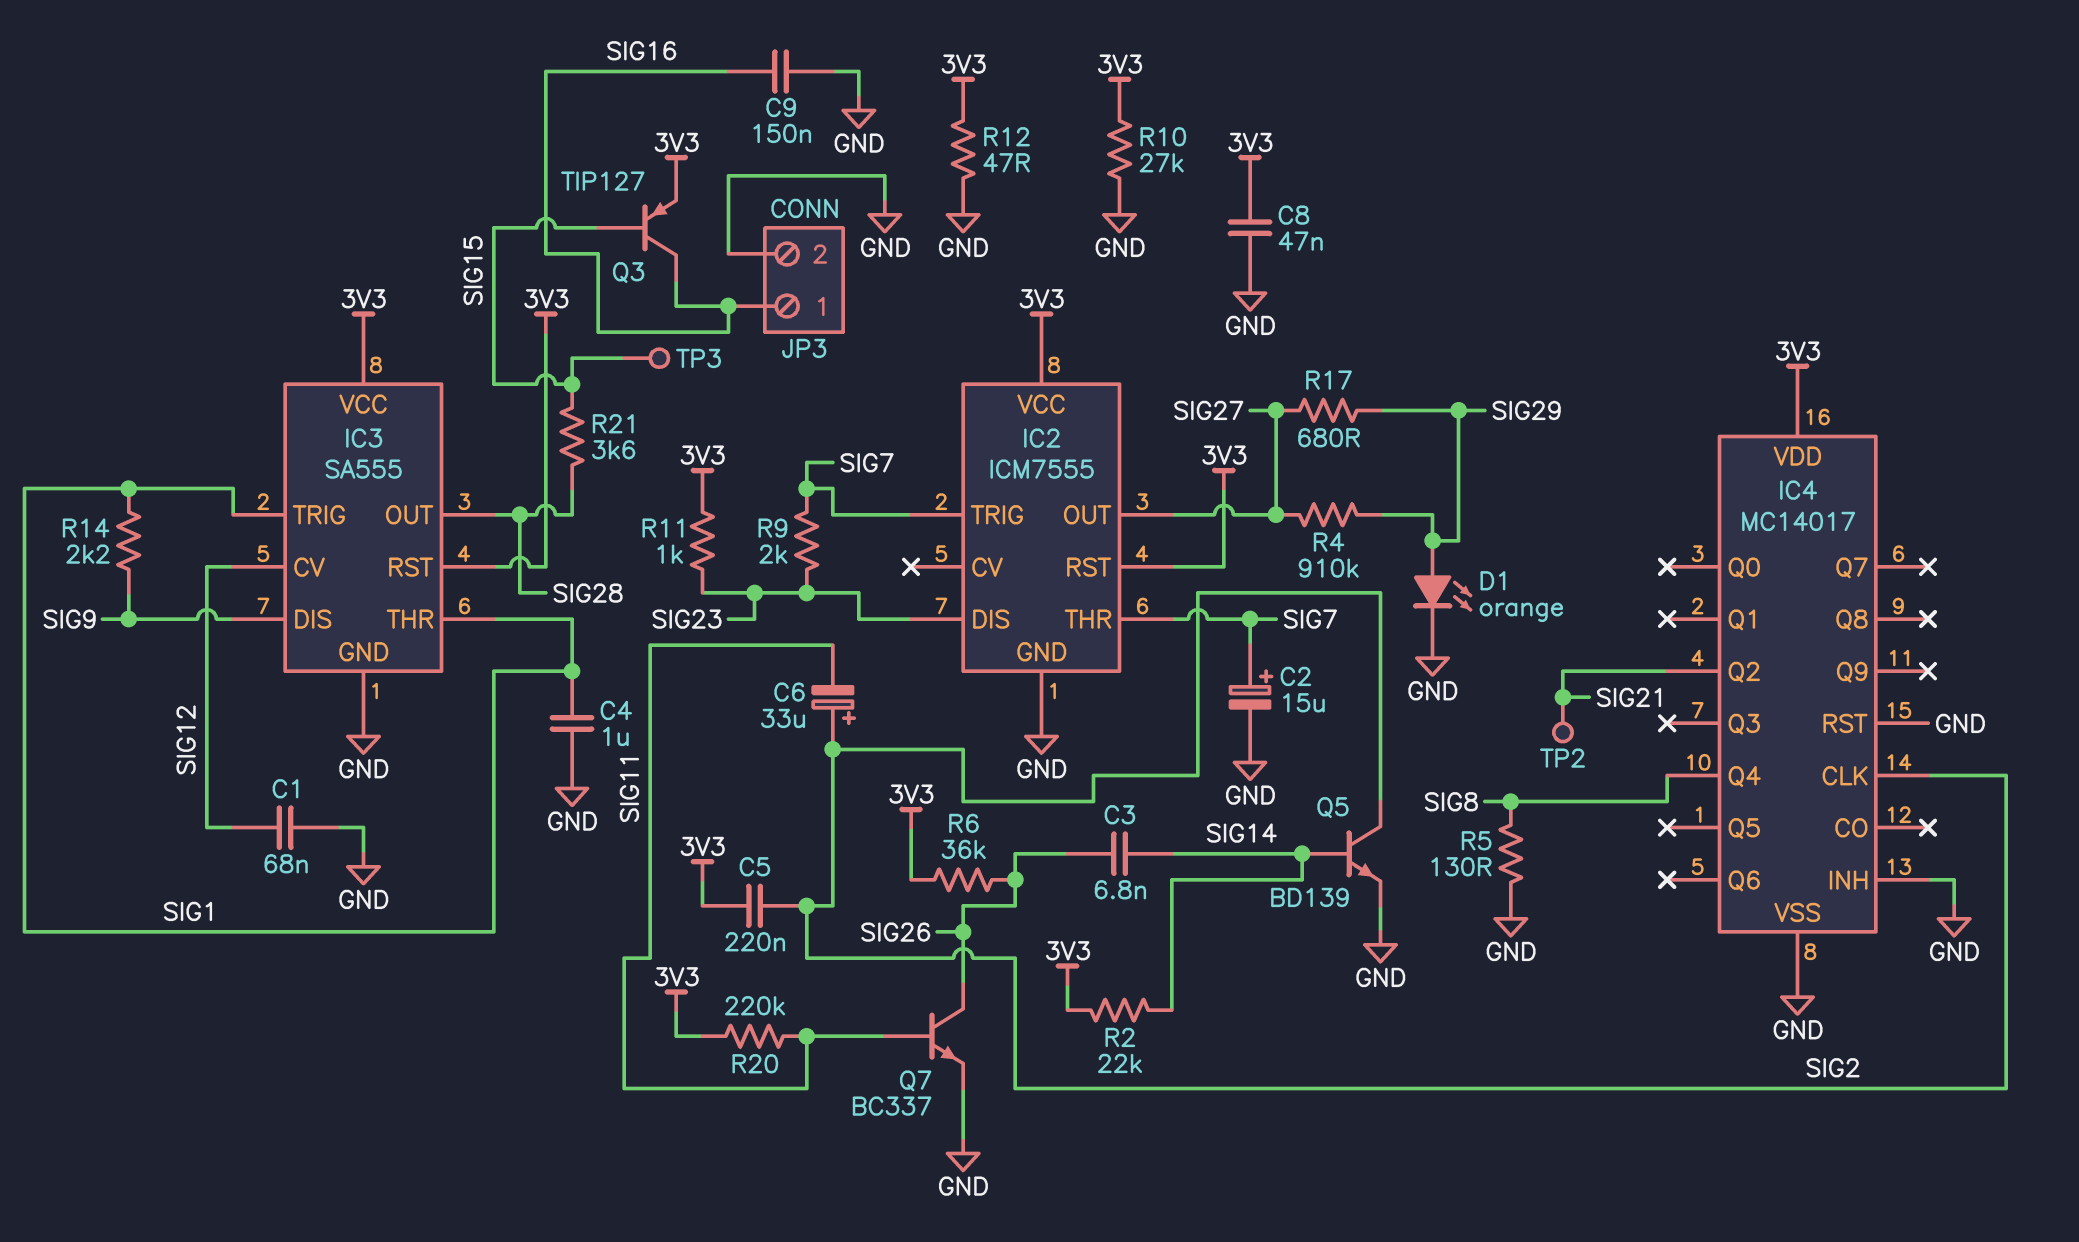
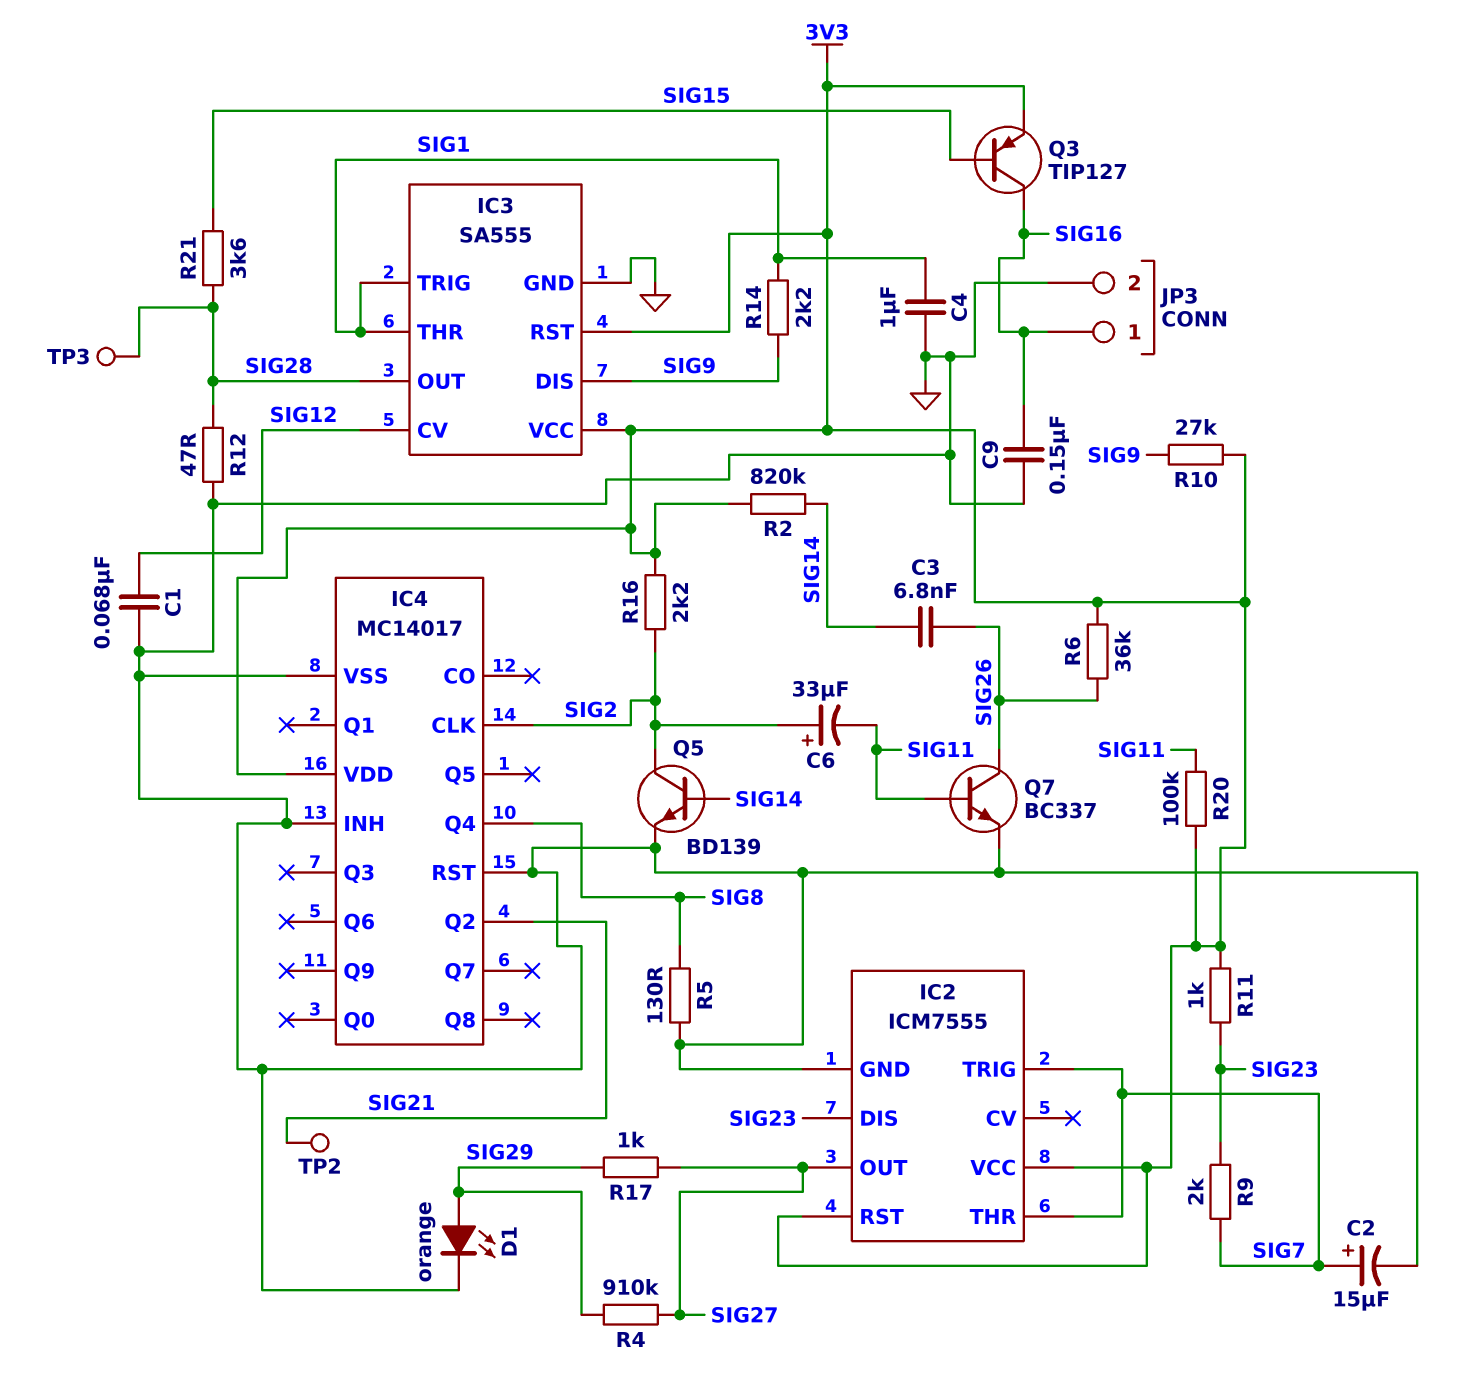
C5: 220nF (3V3, SIG2) -> none
C8: 47nF (3V3, GND) -> none
R2: 22k (3V3, SIG14) -> 820k (3V3, SIG14)
R10: 27k (3V3, GND) -> 27k (3V3, SIG9)
R12: 47 (3V3, GND) -> 47 (GND, SIG28)
R16: none -> 2.2k (3V3, SIG2)
R17: 680 (SIG27, SIG29) -> 1k (SIG27, SIG29)
R20: 220k (3V3, SIG11) -> 100k (3V3, SIG11)
TP3: test point (SIG15) -> test point (SIG28)

